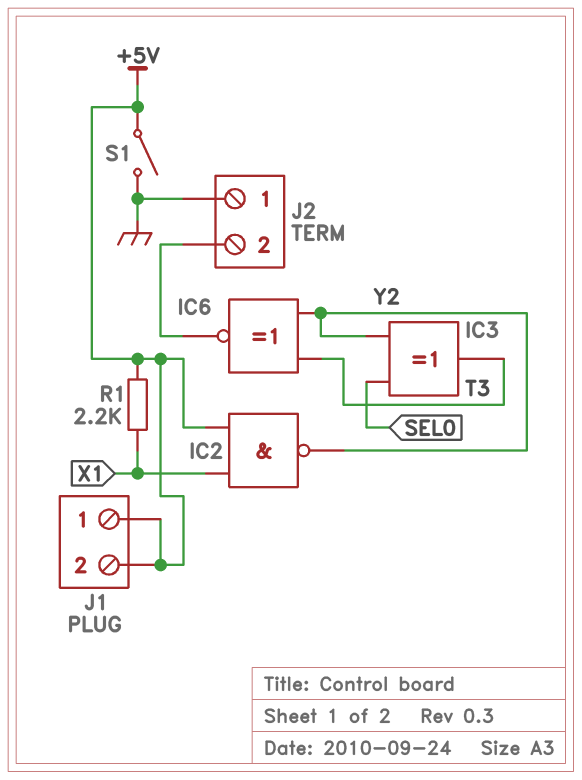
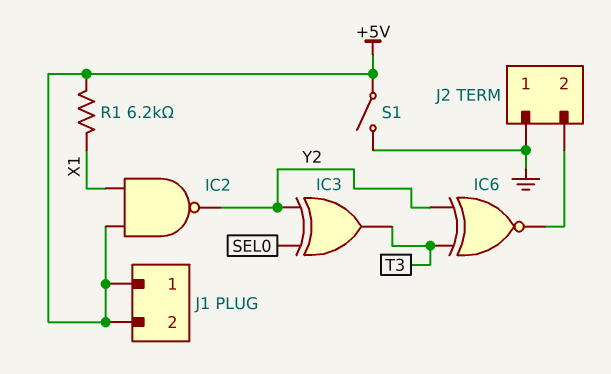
R1: 2.2k (+5V, X1) -> 6.2k (+5V, X1)

